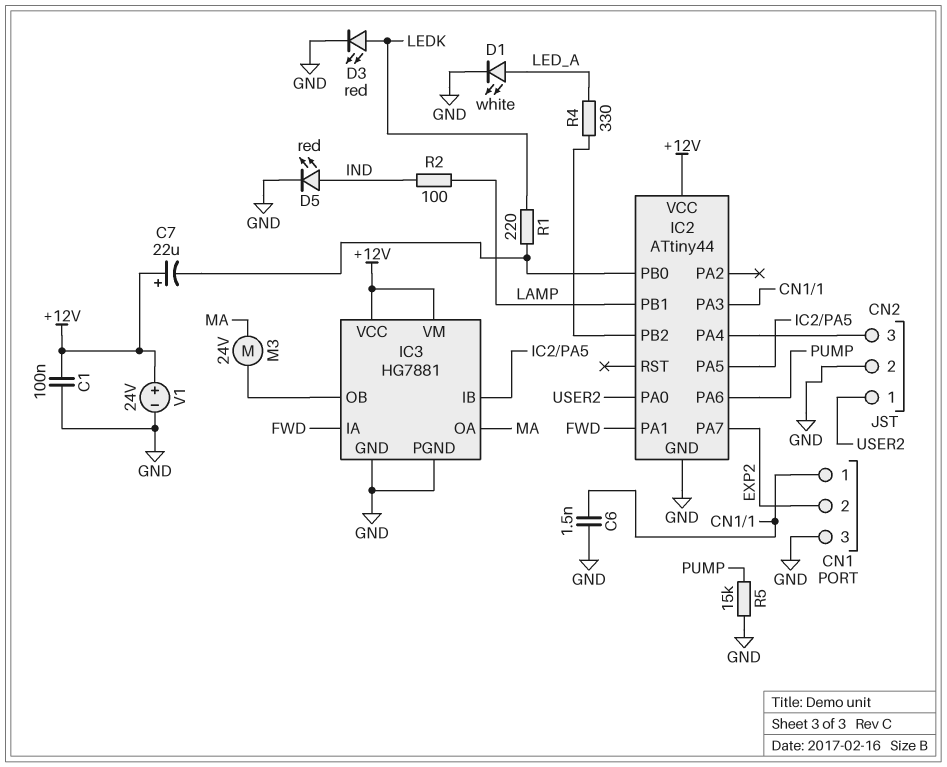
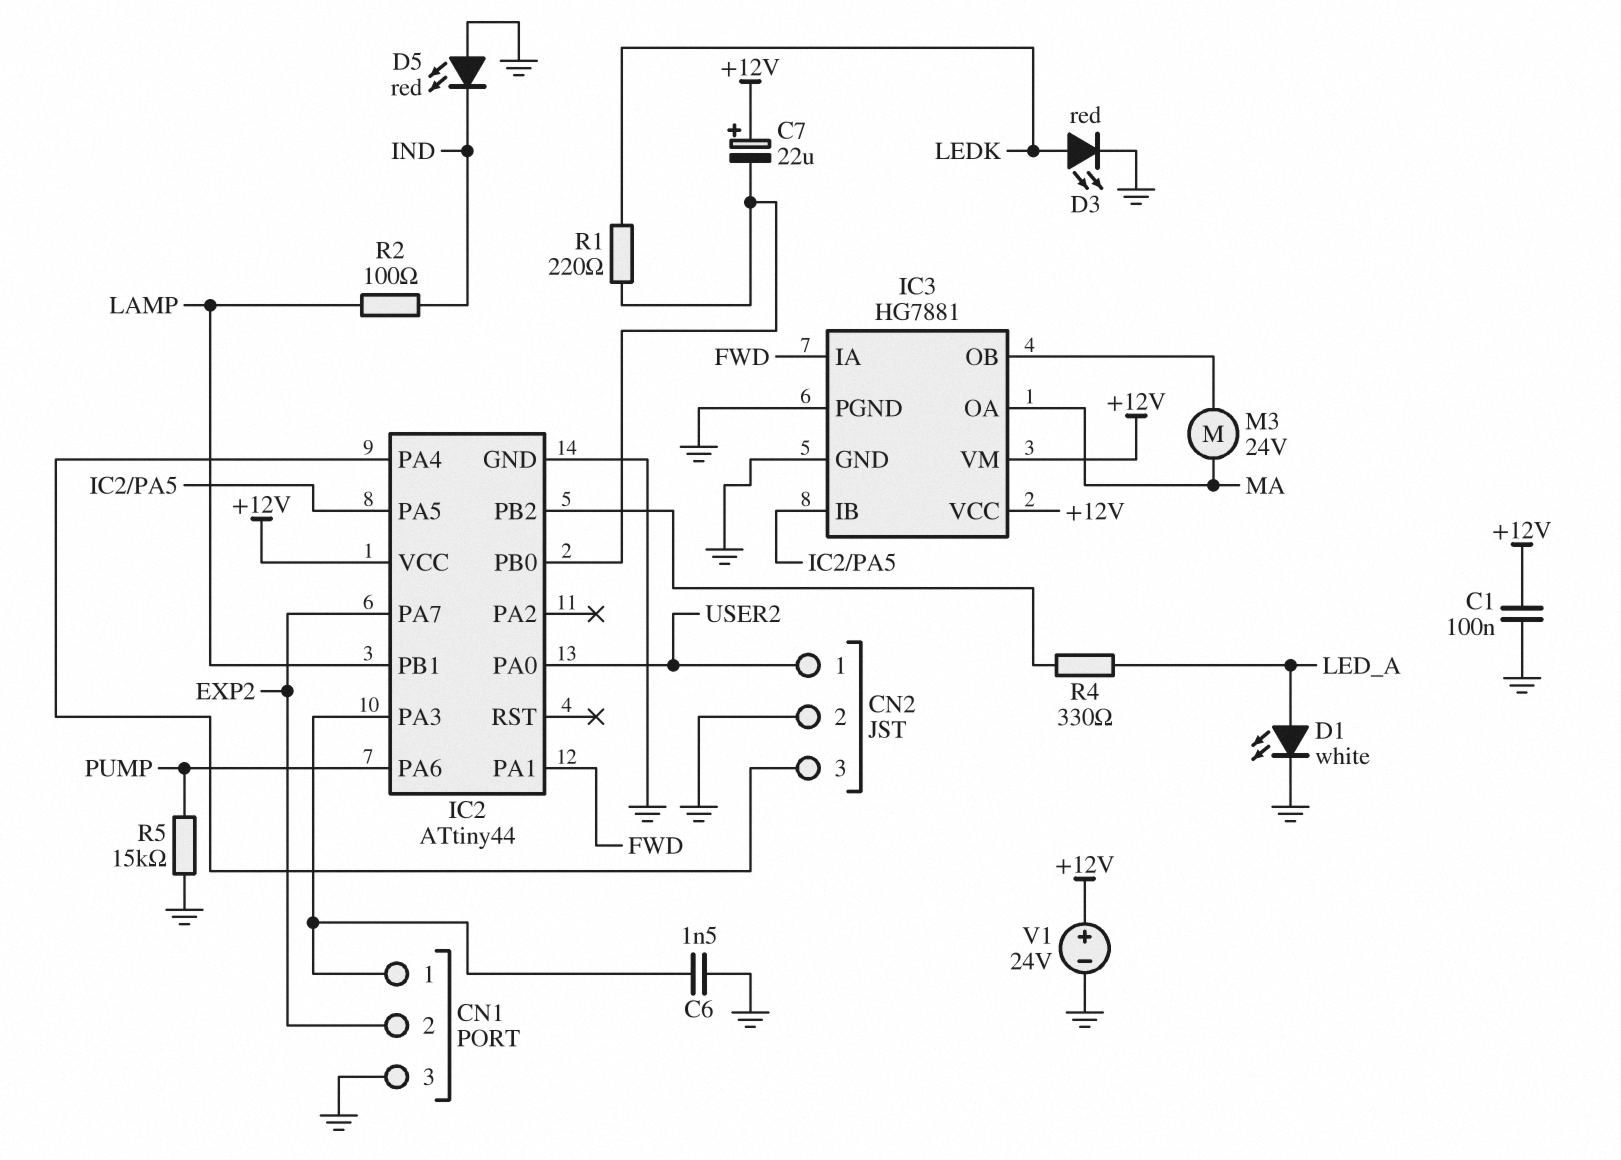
D5: LED red (A IND, K GND) -> LED red (A GND, K IND)

